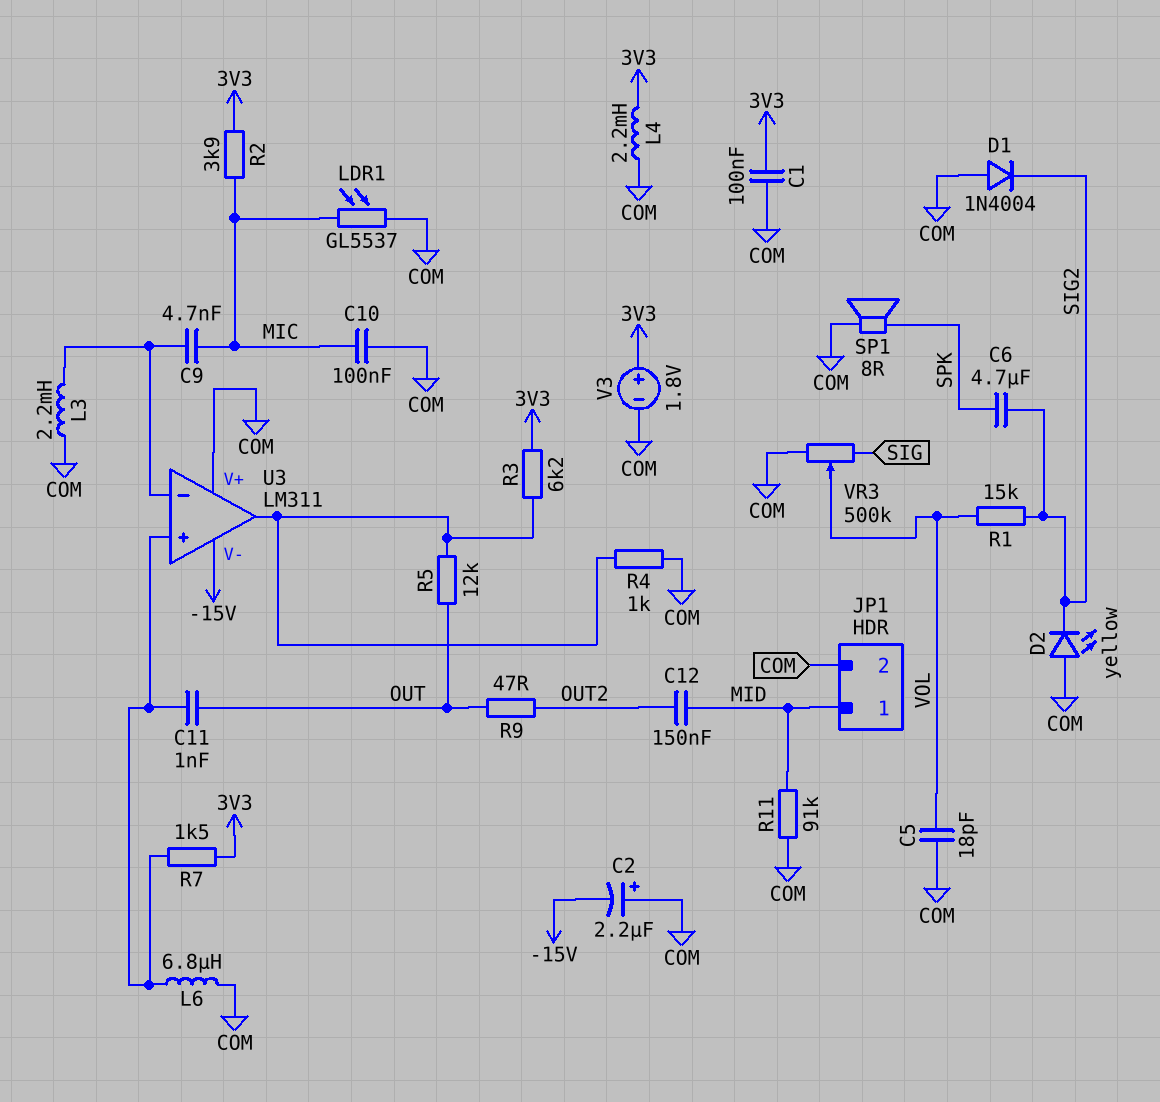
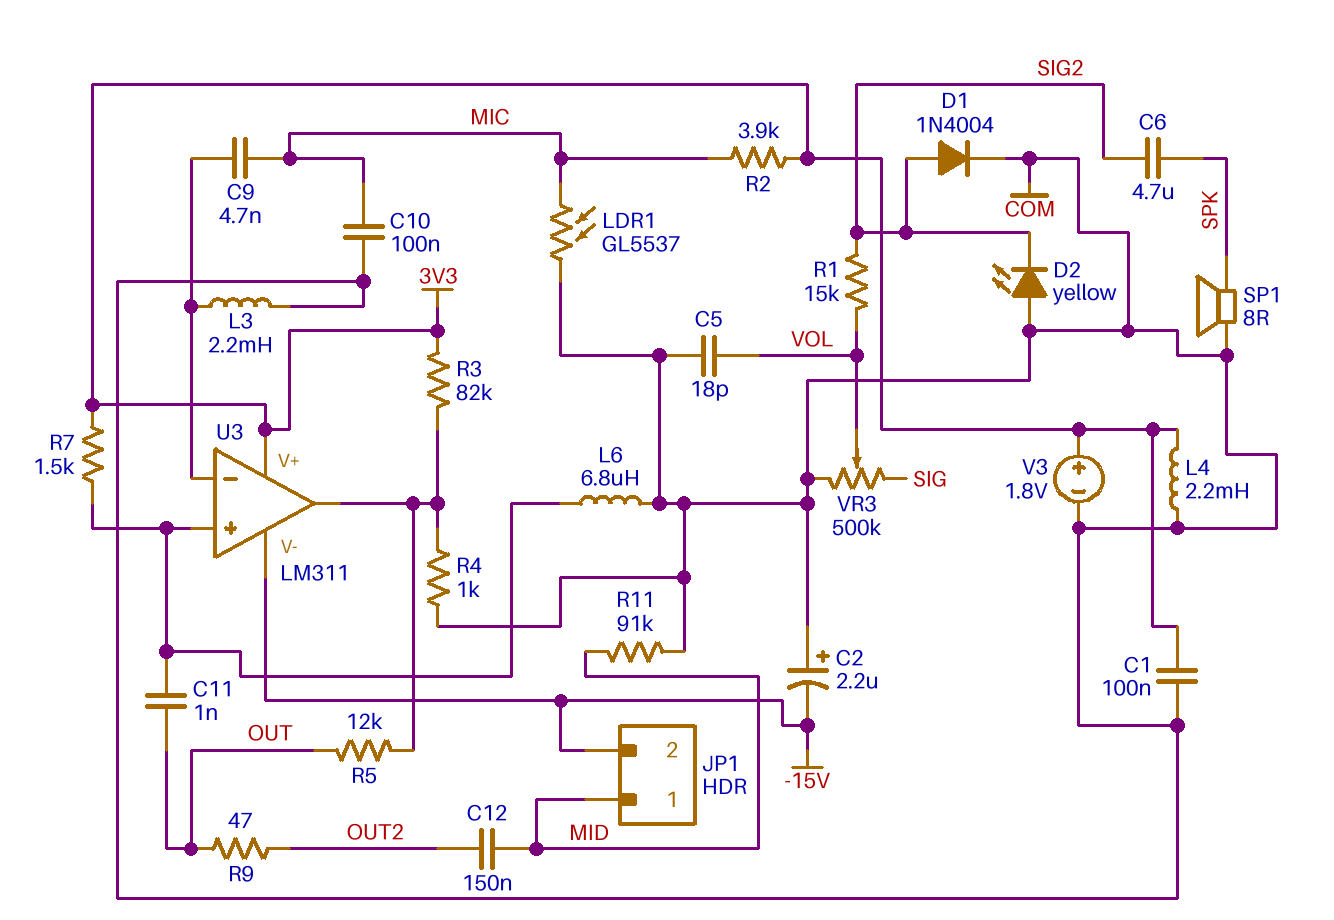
D1: diode 1N4004 (A COM, K SIG2) -> diode 1N4004 (A SIG2, K COM)
JP1 pin 2: COM -> -15V
R3: 6.2k (3V3, U3/out) -> 82k (3V3, U3/out)
U3 pin V+: COM -> 3V3

